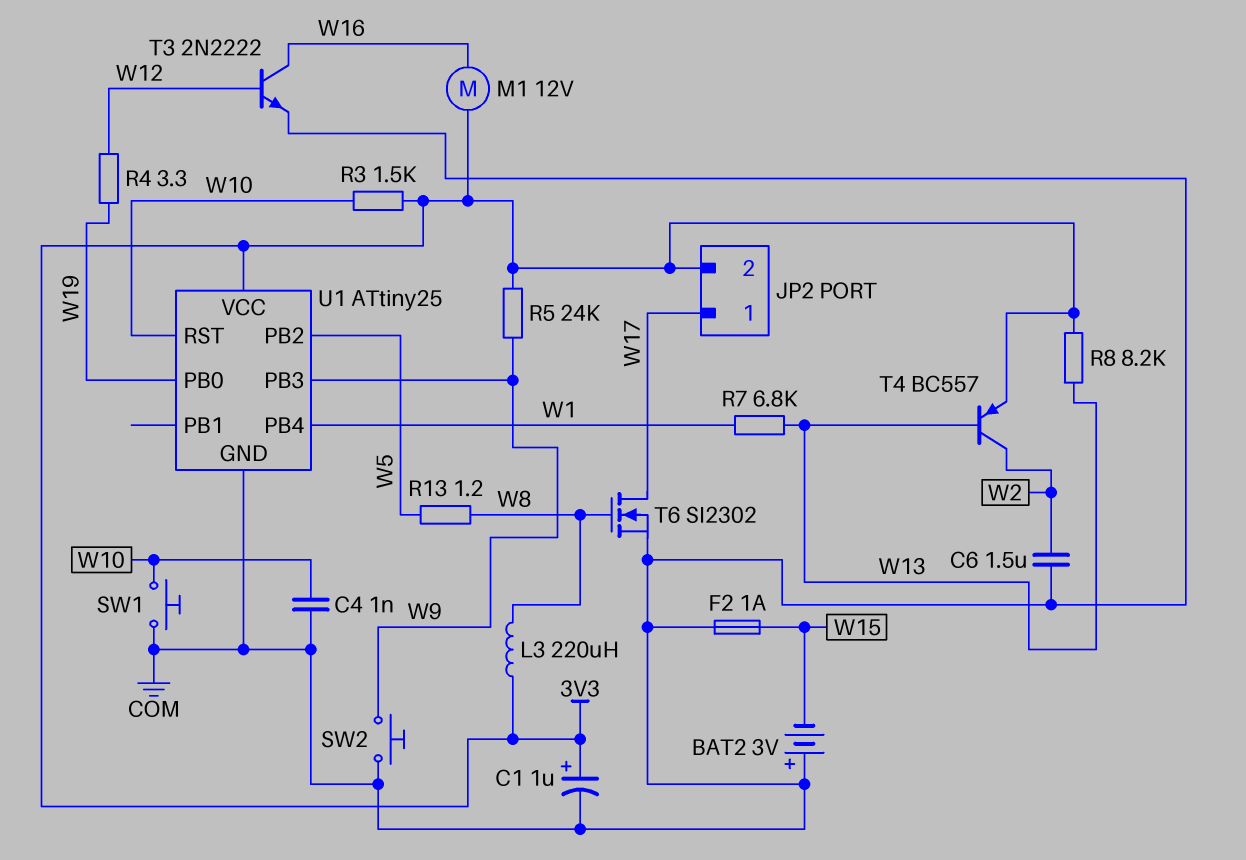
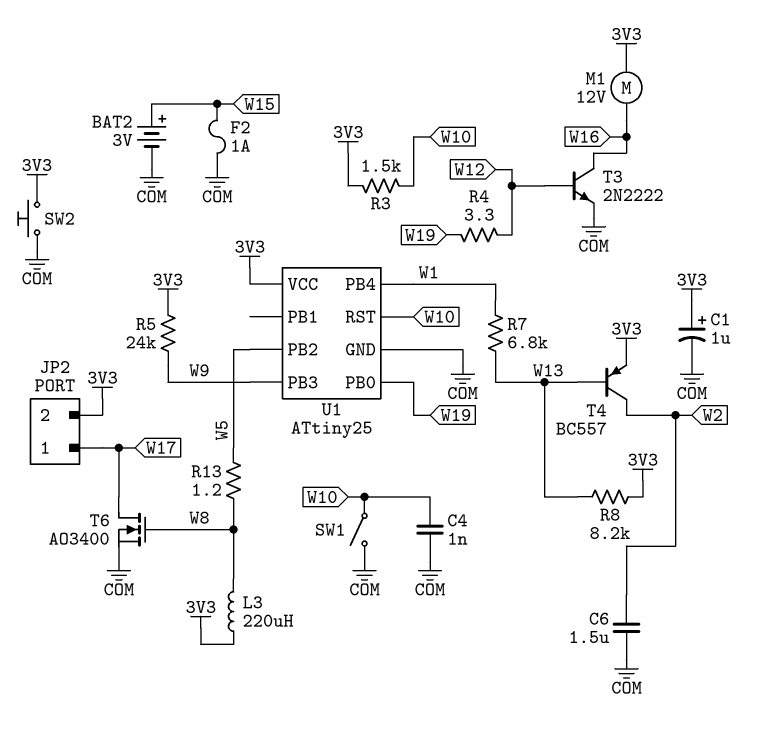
BAT2: 3V (plus COM, minus W15) -> 3V (plus W15, minus COM)
SW1: button (COM, W10) -> switch (COM, W10)
SW2: button (COM, W9) -> button (3V3, COM)
T6: NMOS SI2302 (G W8, D W17, S COM) -> NMOS AO3400 (G W8, D W17, S COM)

